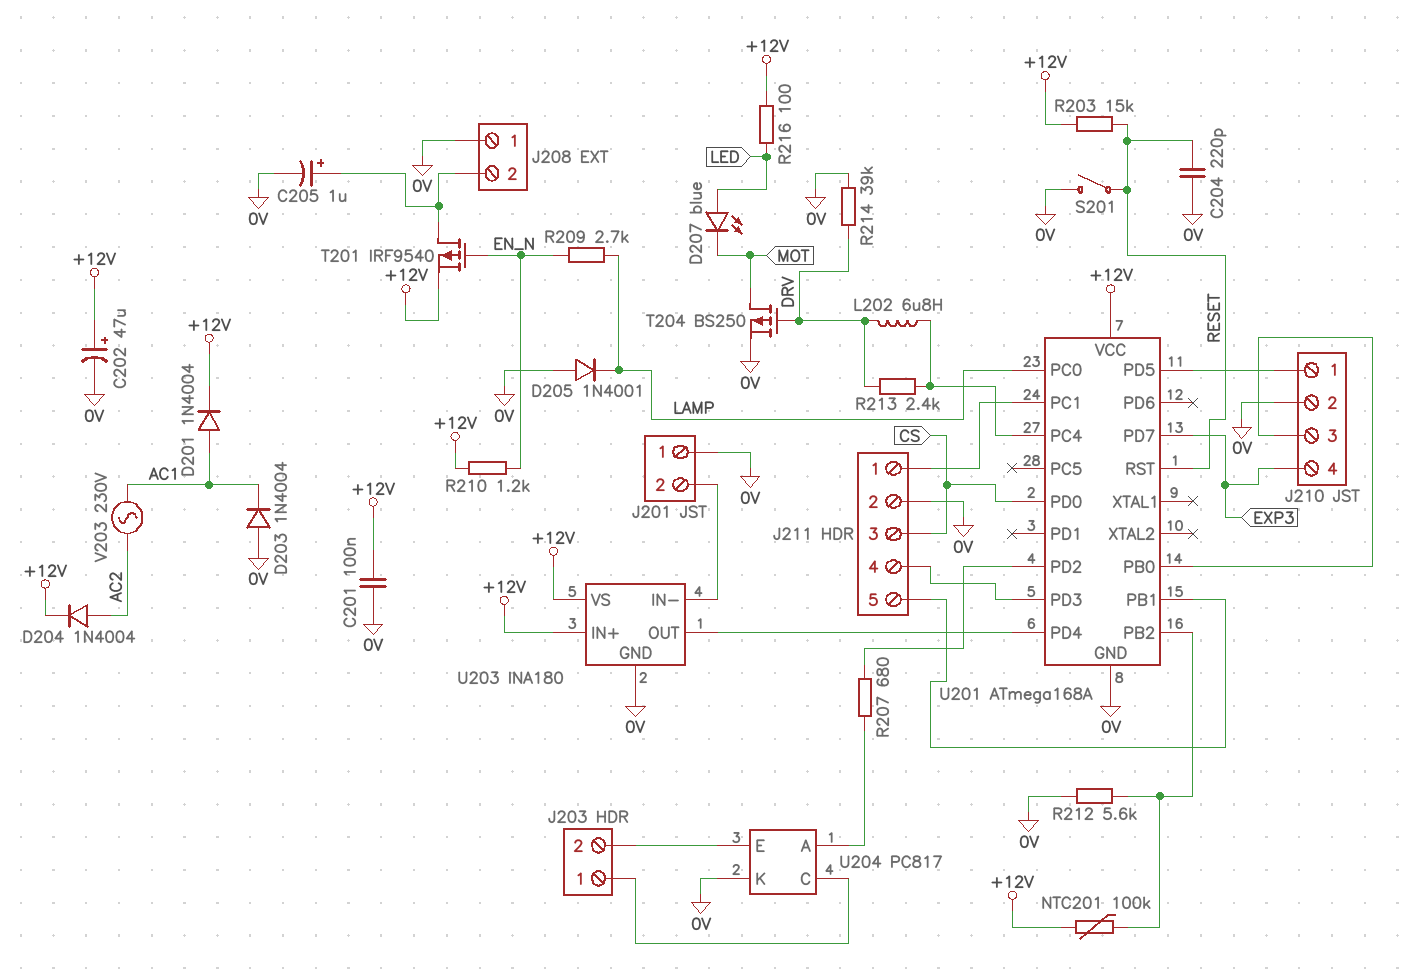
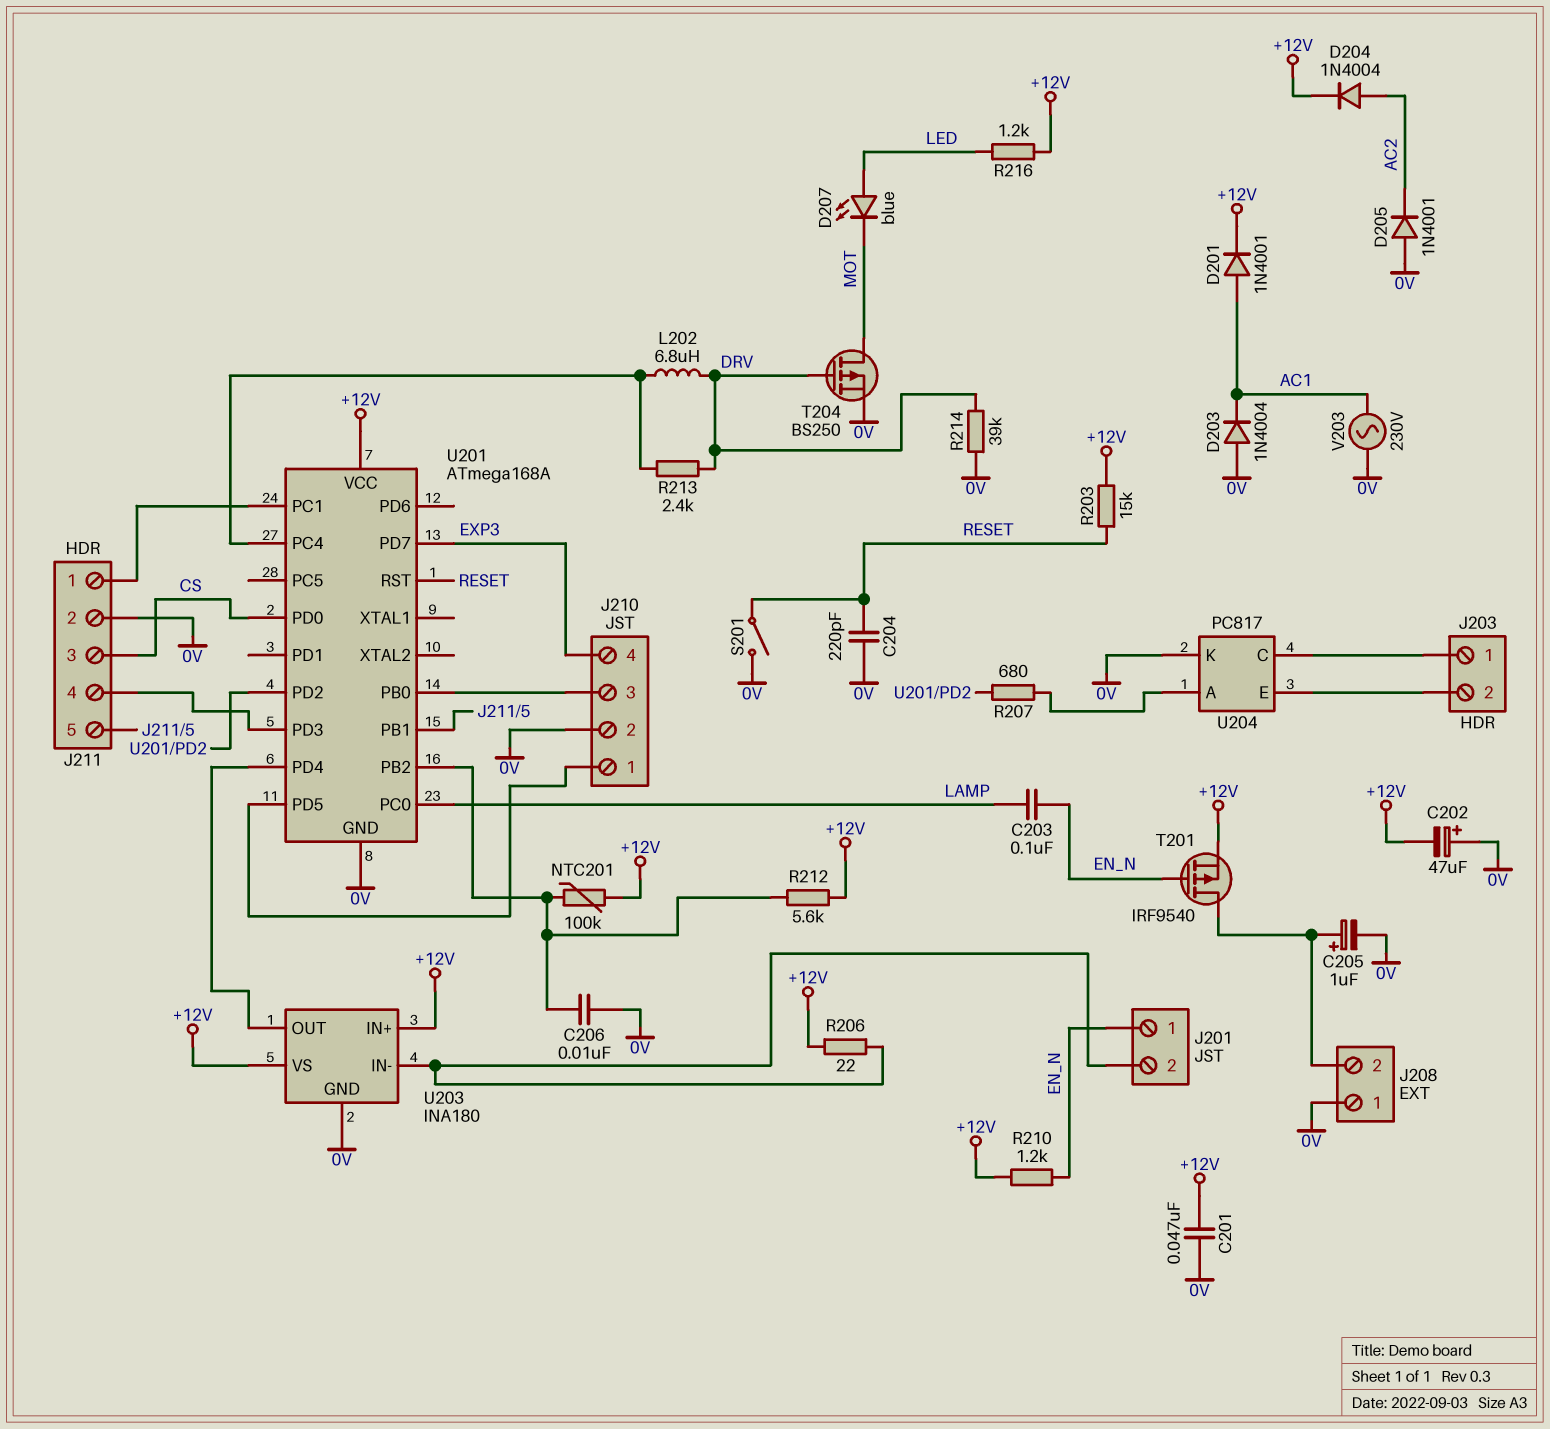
C201: 100nF (+12V, 0V) -> 47nF (+12V, 0V)
C202: 47uF (plus +12V, minus 0V) -> 47uF (plus 0V, minus +12V)
C203: none -> 100nF (EN_N, LAMP)
C206: none -> 10nF (0V, U201/PB2)
D201: diode 1N4004 (A AC1, K +12V) -> diode 1N4001 (A AC1, K +12V)
D205: diode 1N4001 (A 0V, K LAMP) -> diode 1N4001 (A 0V, K AC2)
J201 pin 1: 0V -> EN_N
R206: none -> 22 (+12V, J201/2)
R209: 2.7k (EN_N, LAMP) -> none
R212: 5.6k (0V, U201/PB2) -> 5.6k (+12V, U201/PB2)
R216: 100 (+12V, LED) -> 1.2k (+12V, LED)
V203: AC 230V (AC1, AC2) -> AC 230V (0V, AC1)

